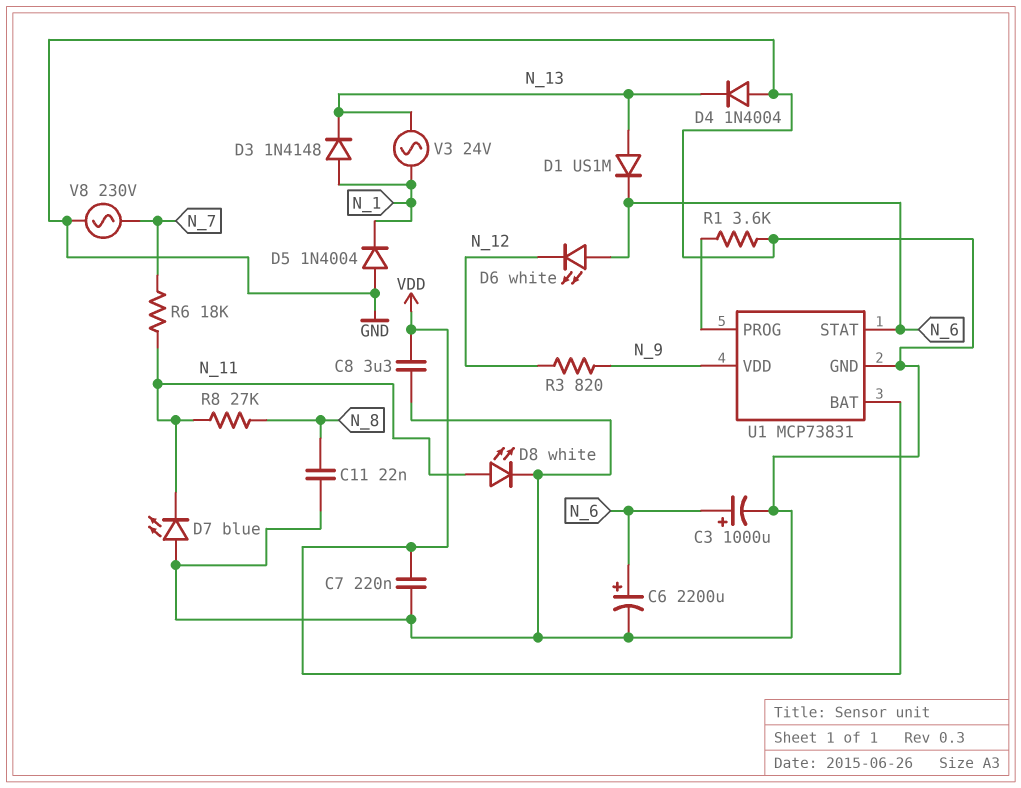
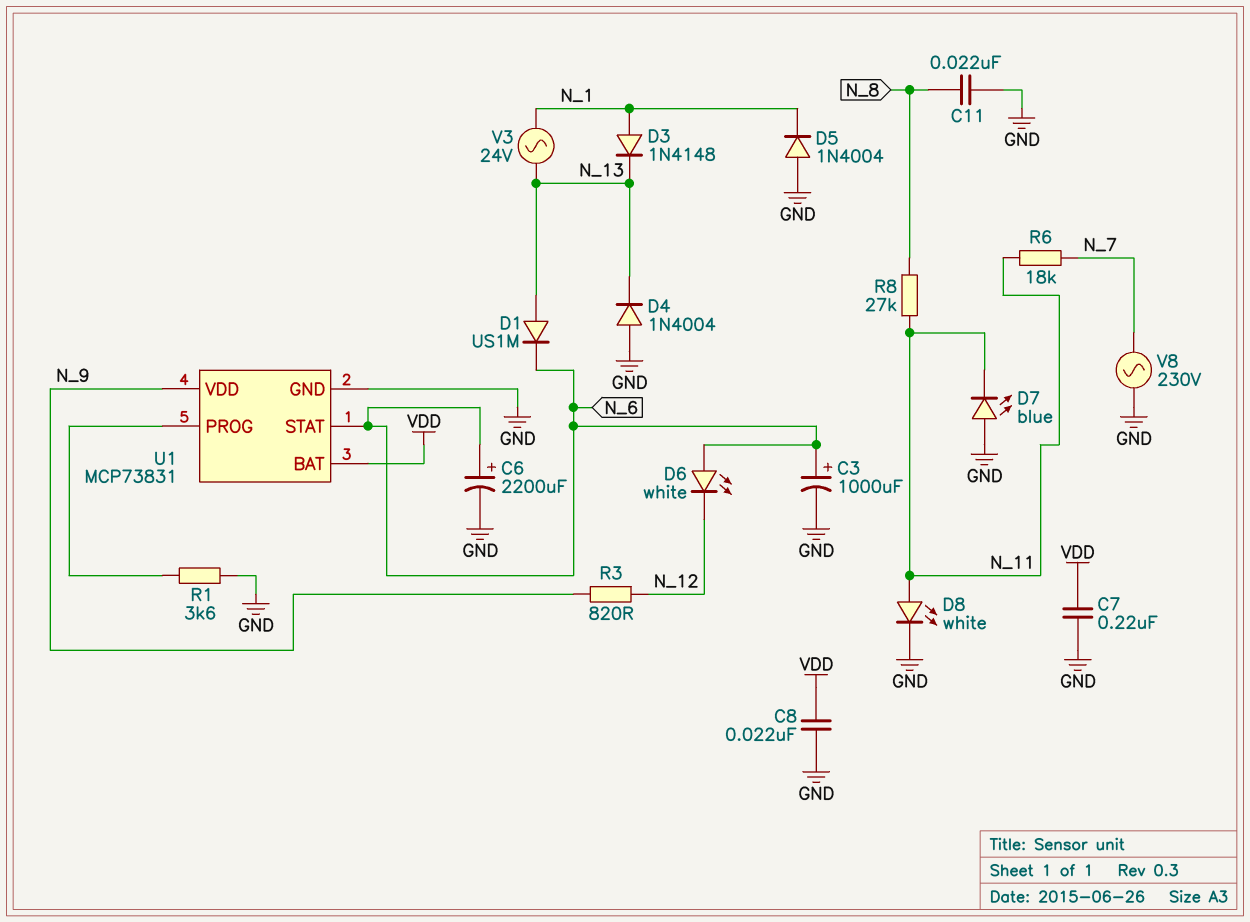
C8: 3.3uF (GND, VDD) -> 22nF (GND, VDD)

